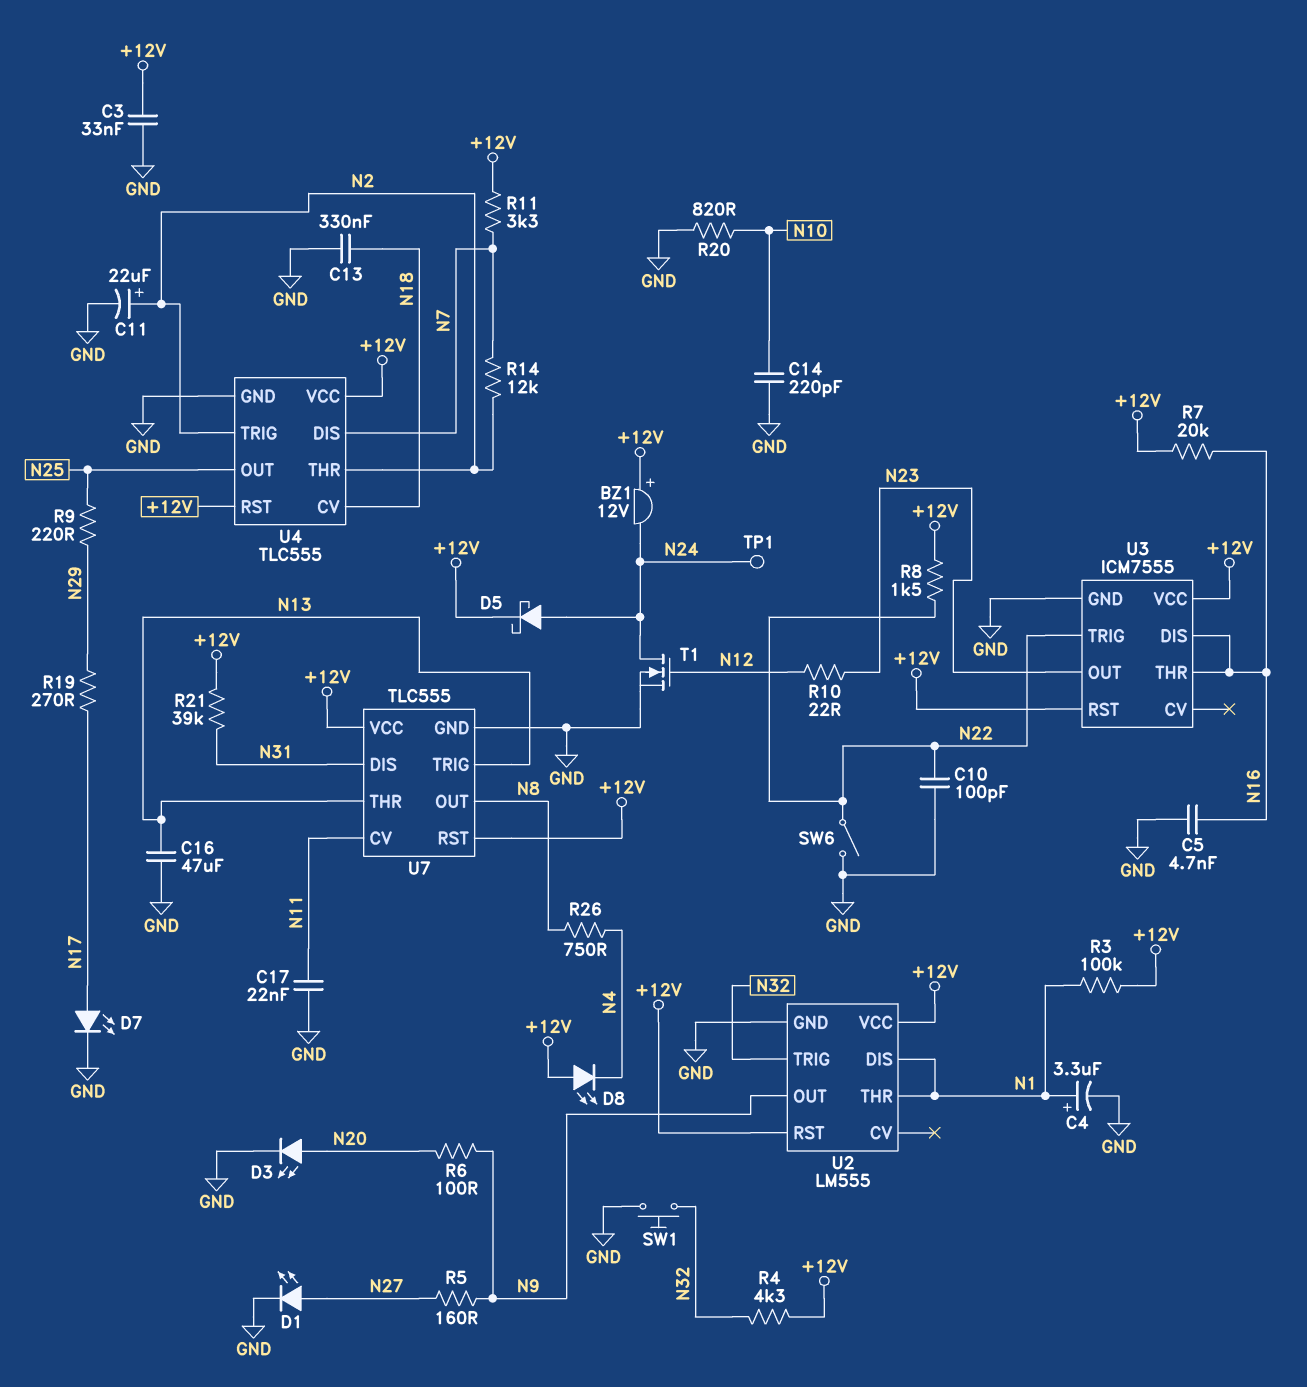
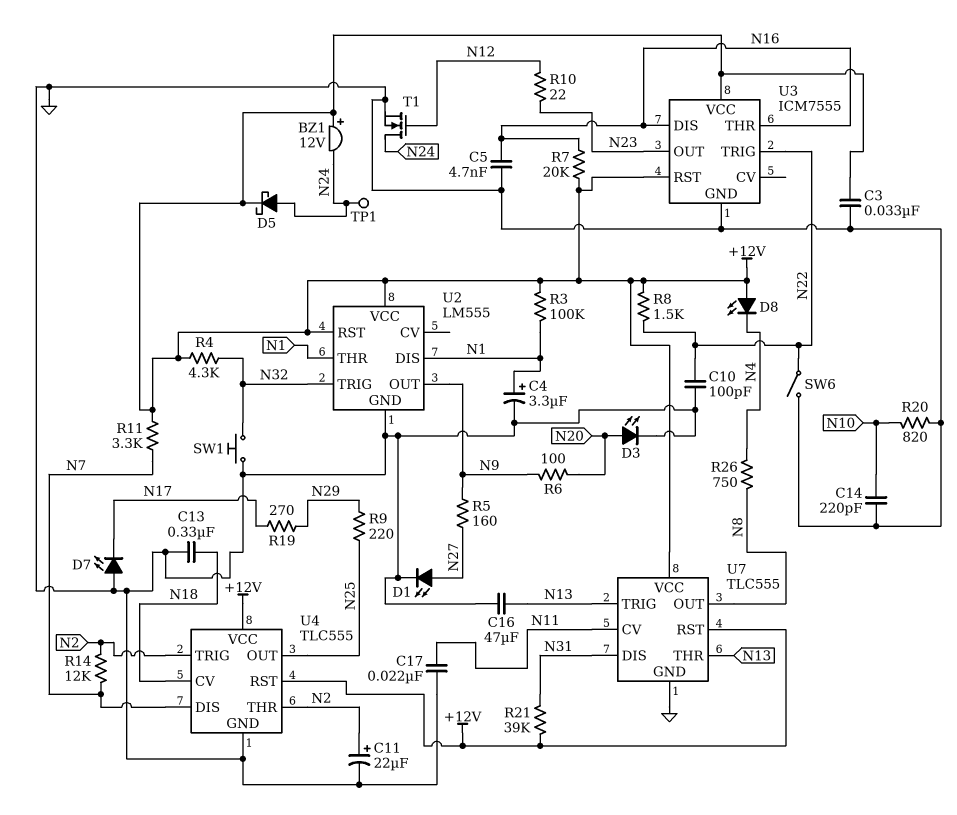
D7: LED (A N17, K GND) -> LED (A GND, K N17)

